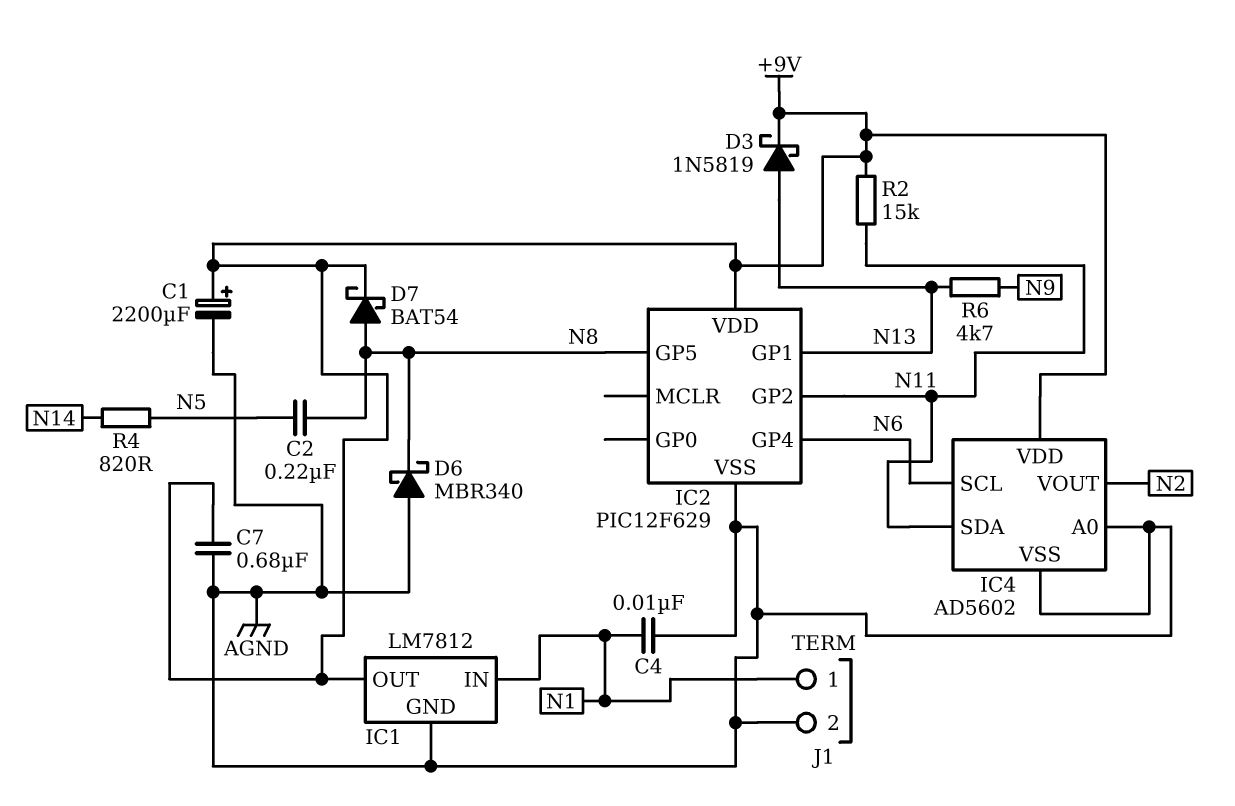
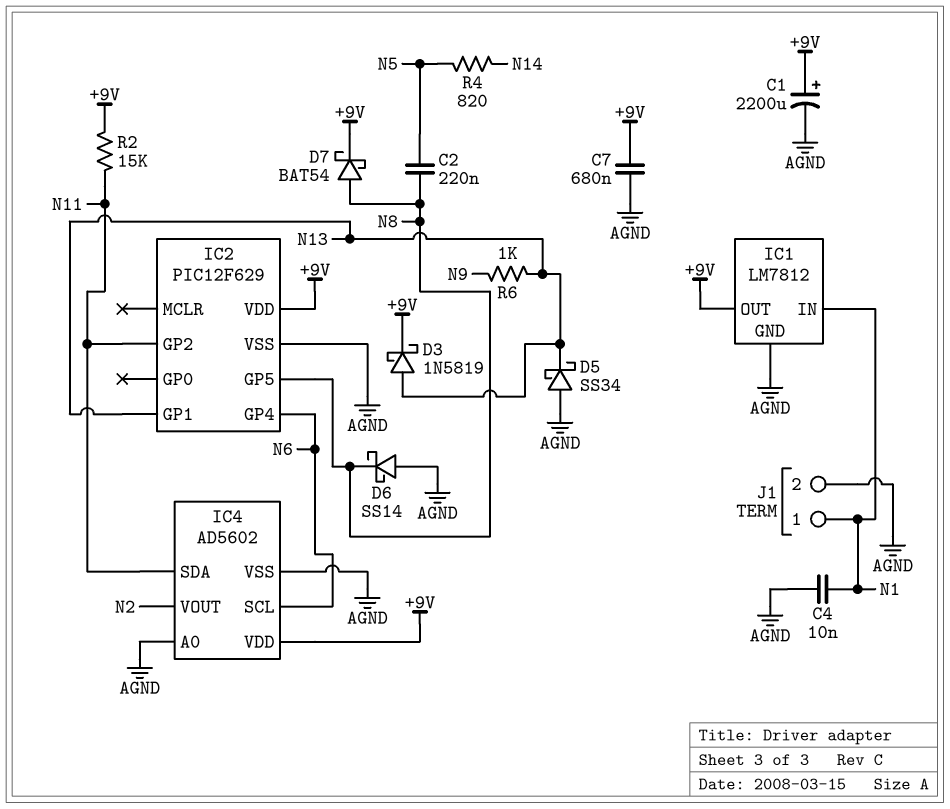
D5: none -> schottky SS34 (A AGND, K N13)
D6: schottky MBR340 (A AGND, K N8) -> schottky SS14 (A AGND, K N8)
R6: 4.7k (N9, N13) -> 1k (N9, N13)

